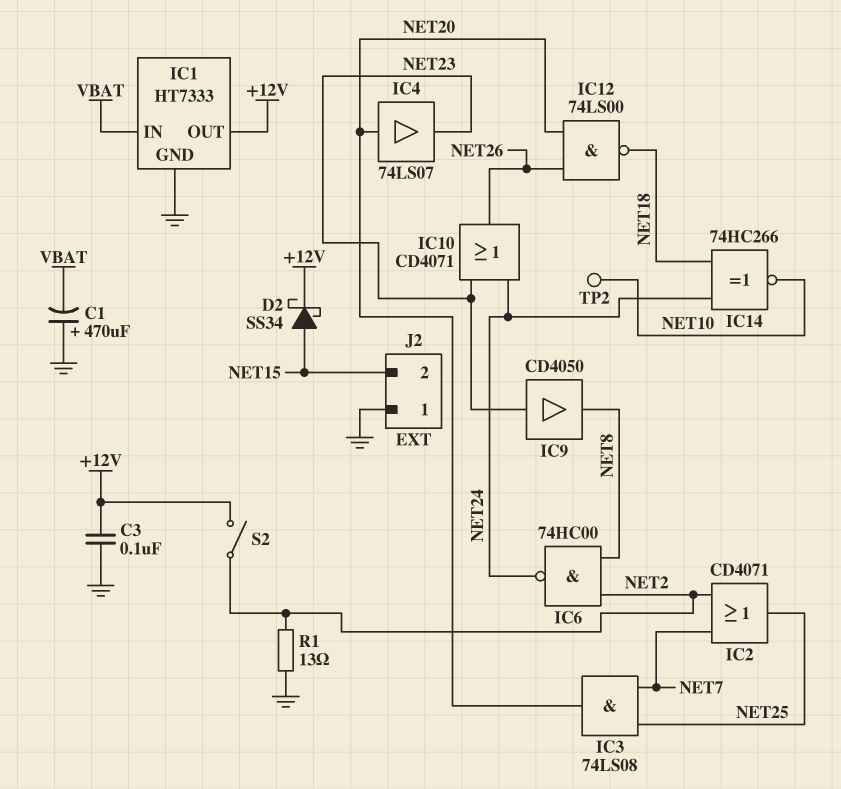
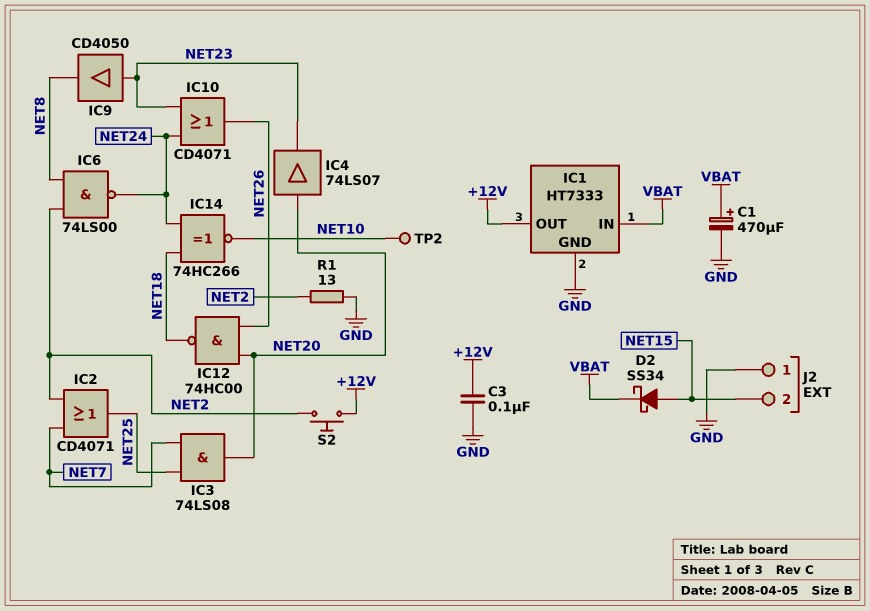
C1: 470uF (plus GND, minus VBAT) -> 470uF (plus VBAT, minus GND)
D2: schottky SS34 (A NET15, K +12V) -> schottky SS34 (A NET15, K VBAT)
IC6: NAND 74HC00 (in NET2, in NET8, out NET24) -> NAND 74LS00 (in NET2, in NET8, out NET24)
IC12: NAND 74LS00 (in NET20, in NET26, out NET18) -> NAND 74HC00 (in NET20, in NET26, out NET18)
S2: switch (+12V, NET2) -> button (+12V, NET2)

